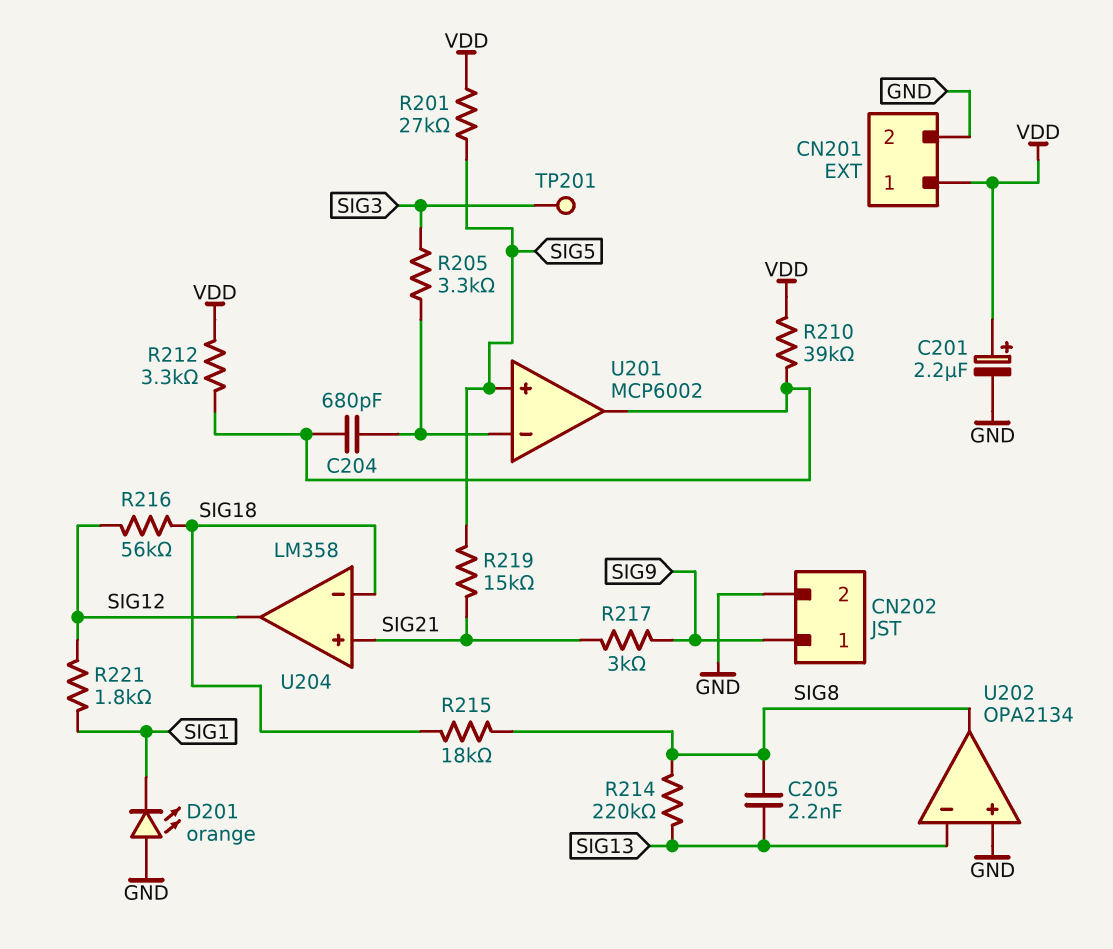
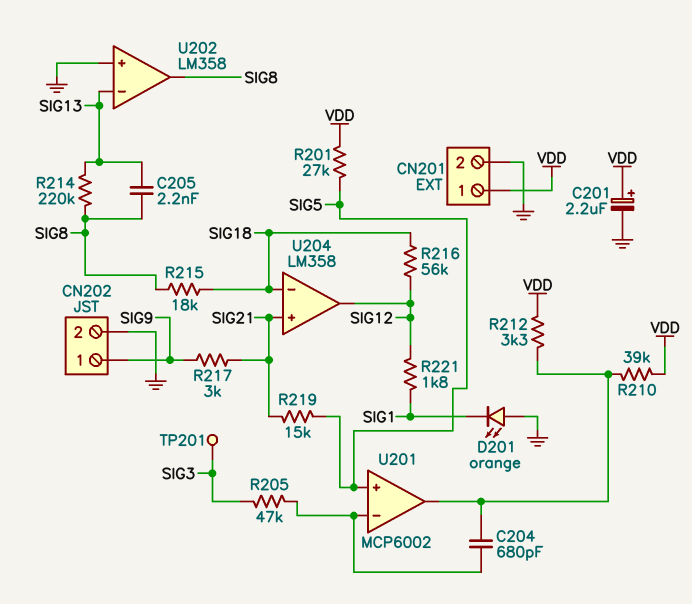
R205: 3.3k (SIG3, U201/in-) -> 47k (SIG3, U201/in-)
U202: OPA2134 -> LM358

